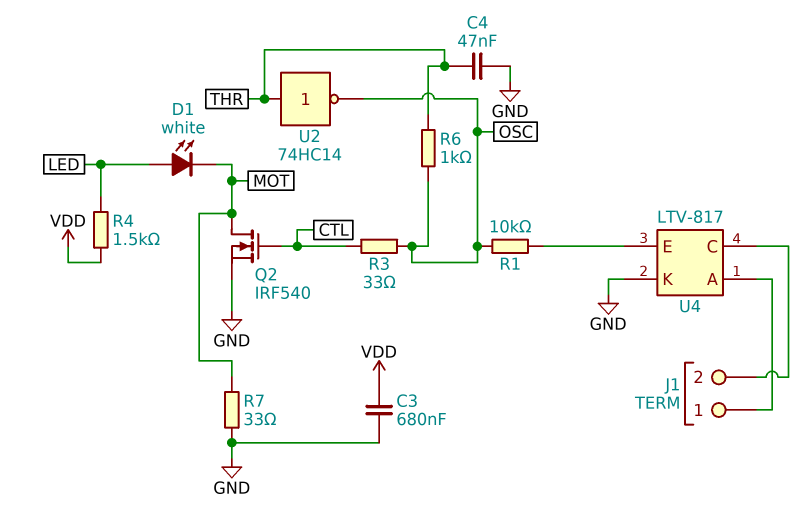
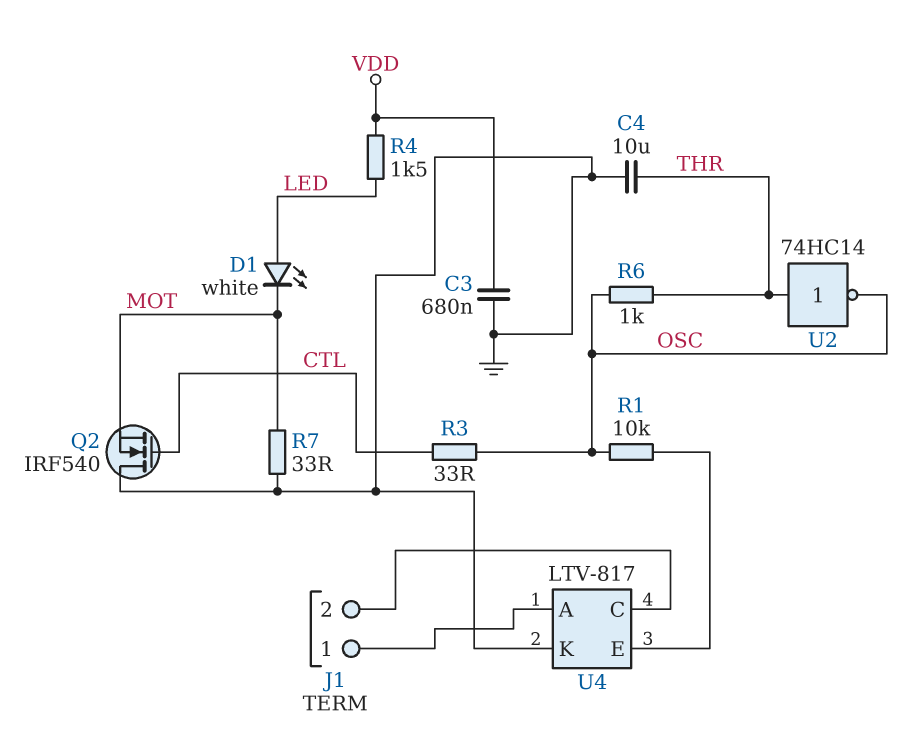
C4: 47nF (GND, THR) -> 10uF (GND, THR)
Q2: NMOS IRF540 (G CTL, D MOT, S GND) -> NMOS IRF540 (G CTL, D GND, S MOT)

